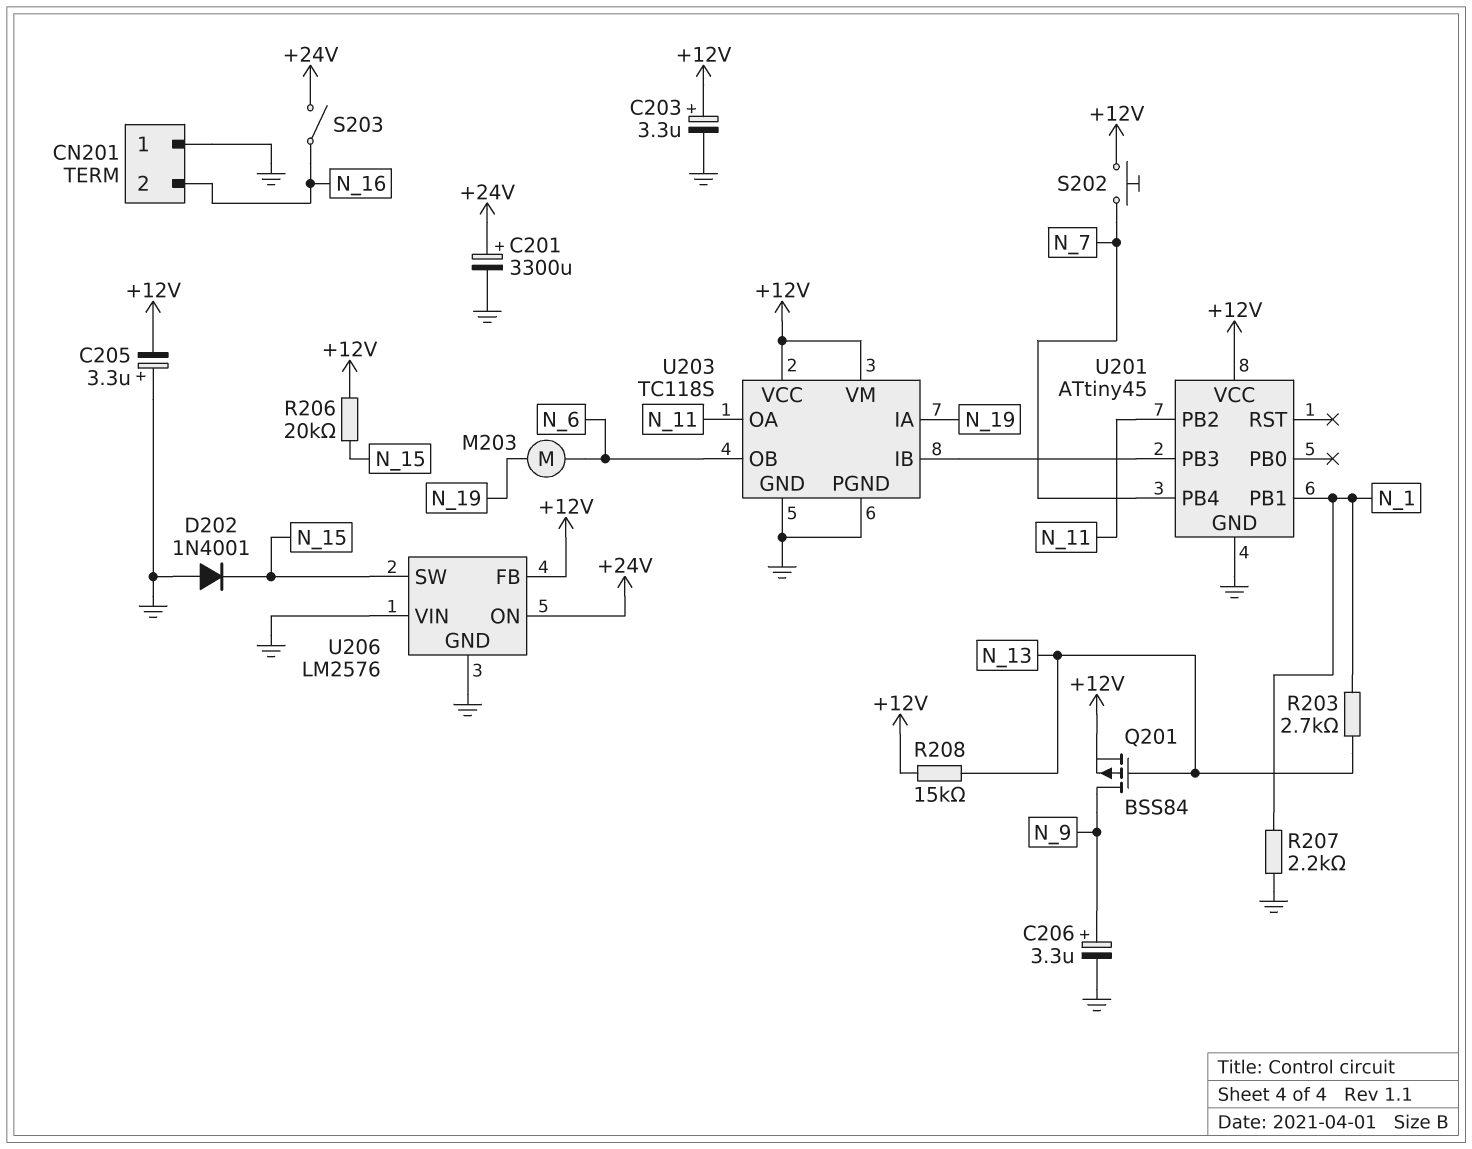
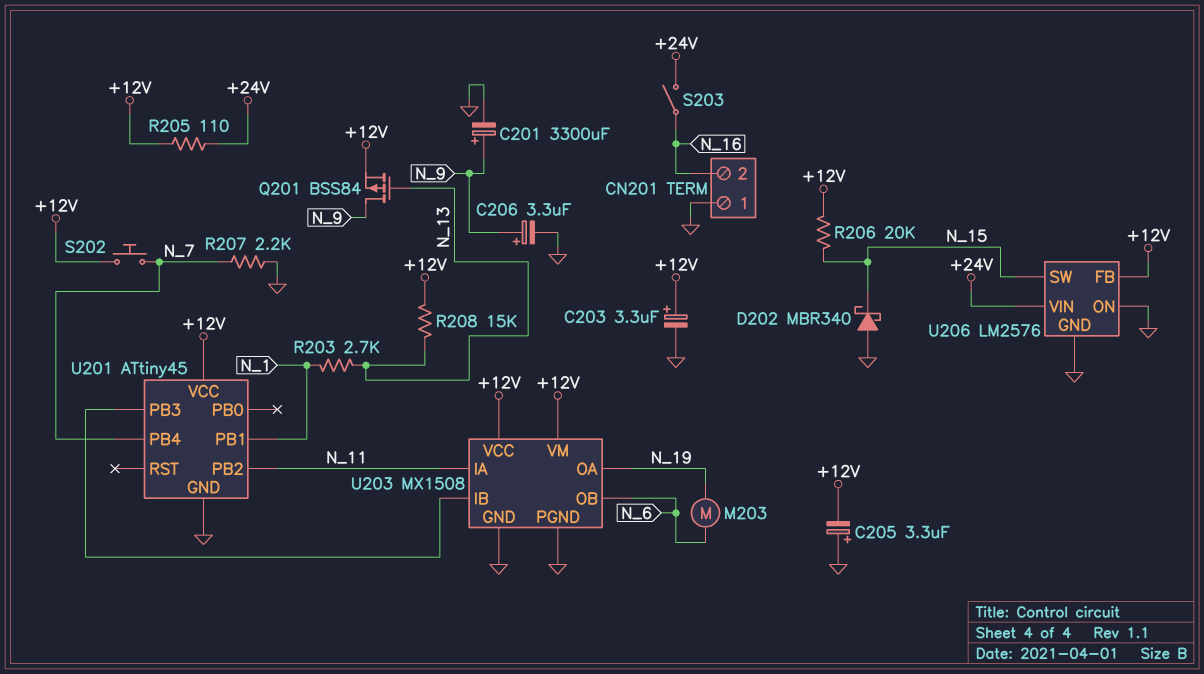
C201: 3300uF (plus +24V, minus GND) -> 3300uF (plus N_9, minus GND)
D202: diode 1N4001 (A GND, K N_15) -> schottky MBR340 (A GND, K N_15)
R205: none -> 110 (+12V, +24V)
R207: 2.2k (GND, N_1) -> 2.2k (GND, N_7)
U203: TC118S -> MX1508
U203 pin IA: N_19 -> N_11
U203 pin OA: N_11 -> N_19
U206 pin ON: +24V -> GND
U206 pin VIN: GND -> +24V

